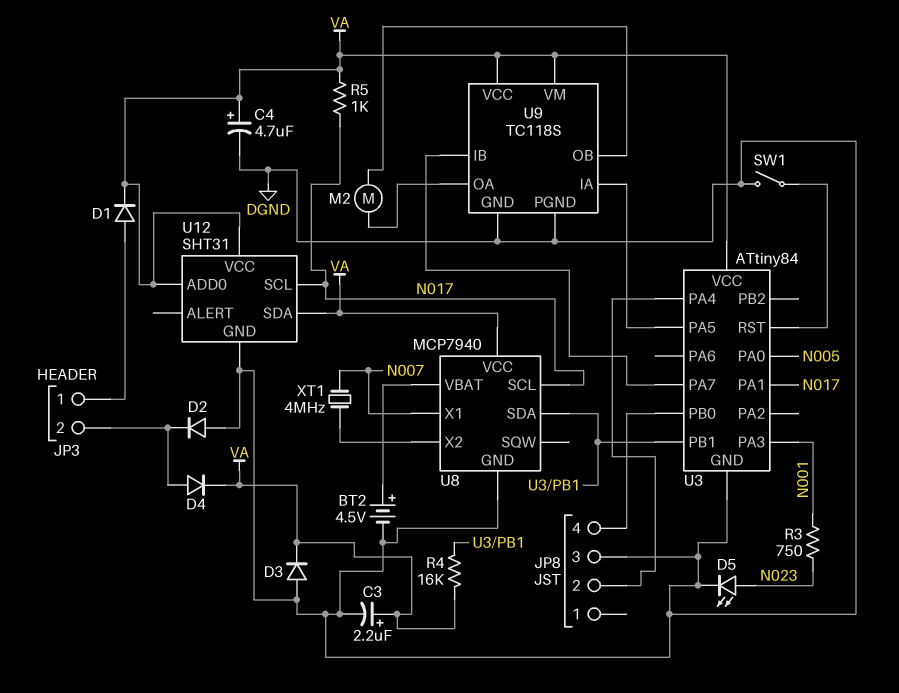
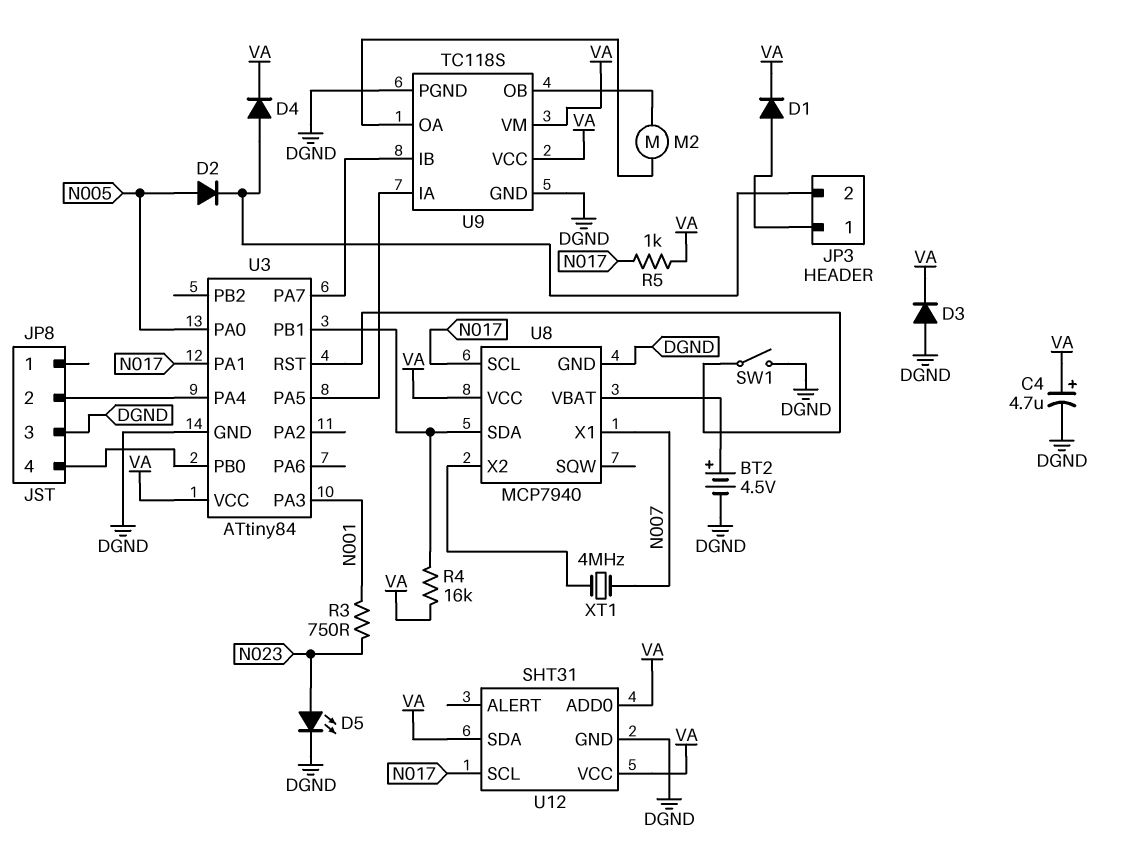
C3: 2.2uF (plus VA, minus DGND) -> none
D2: diode (A DGND, K JP3/2) -> diode (A N005, K JP3/2)

